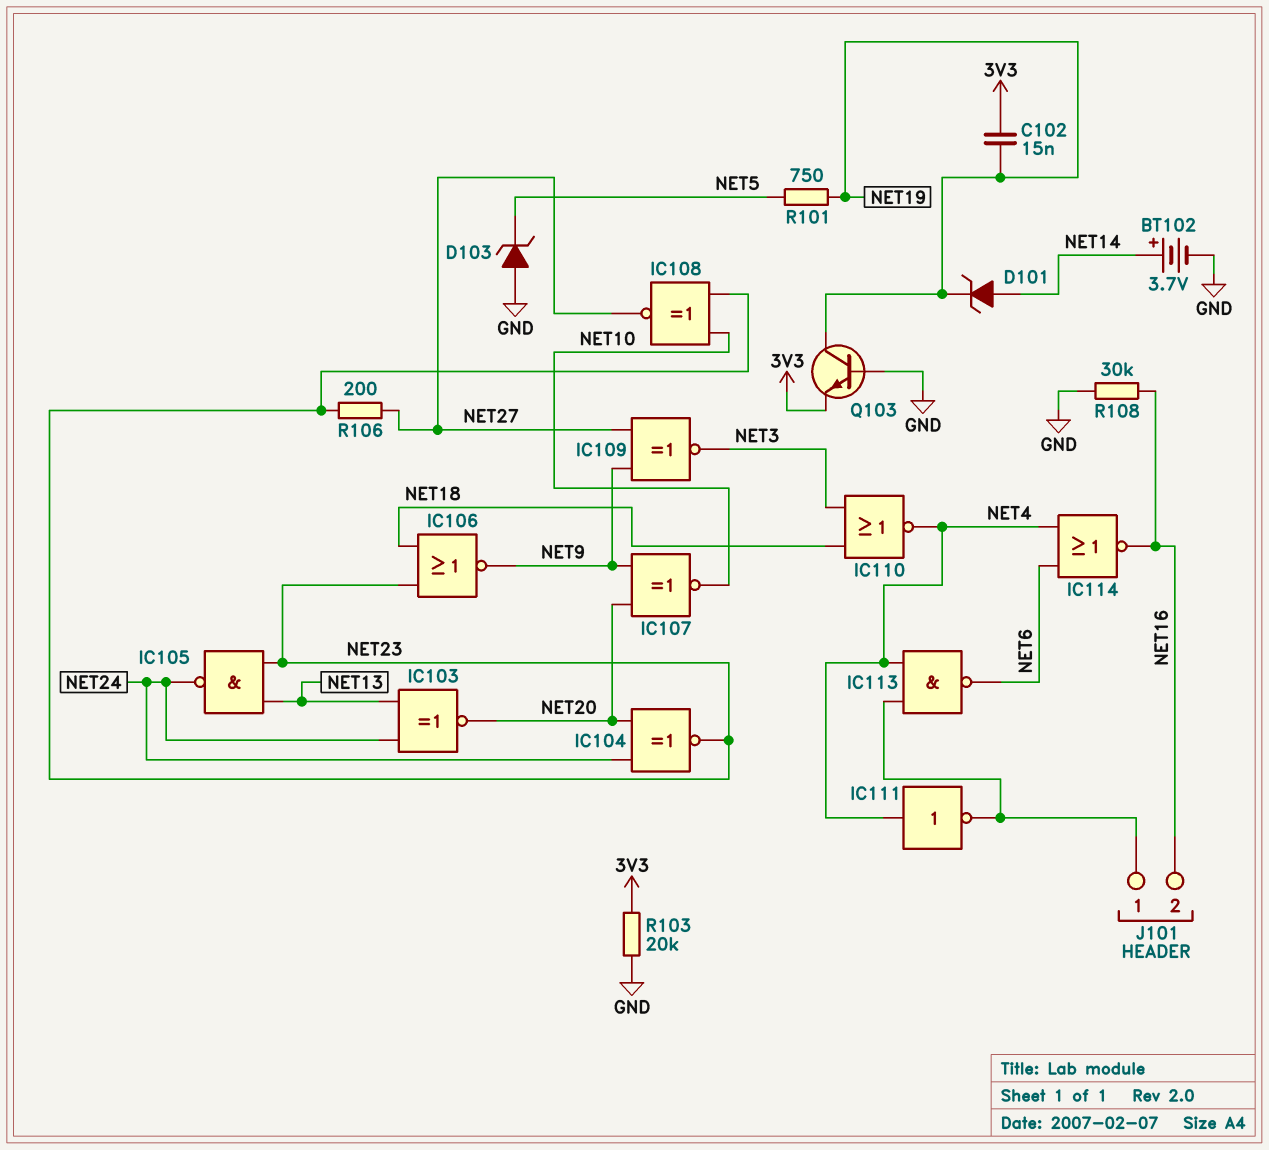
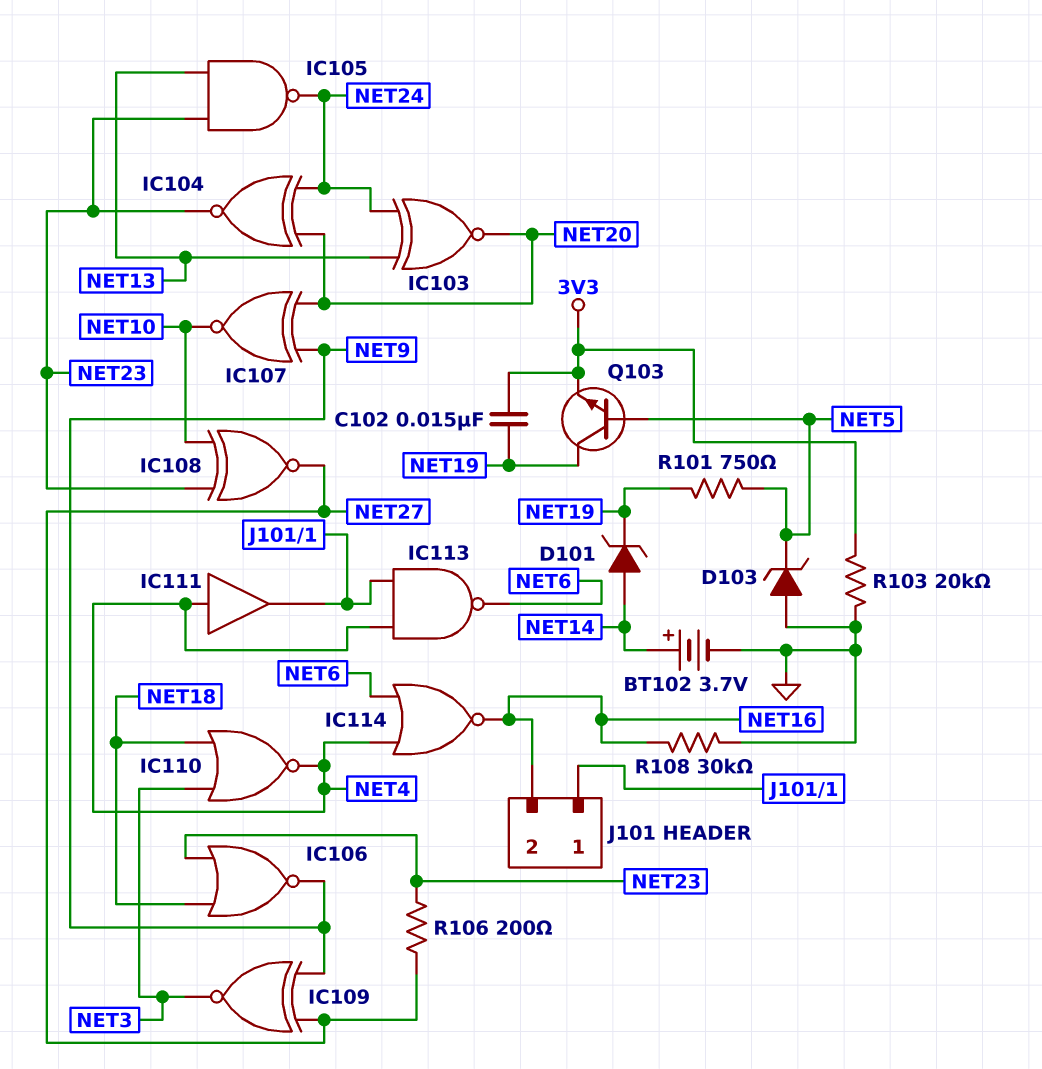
IC111: NOT (in NET4, out J101/1) -> buffer (in NET4, out J101/1)
Q103: NPN (B GND, C NET19, E 3V3) -> NPN (B NET5, C NET19, E 3V3)

